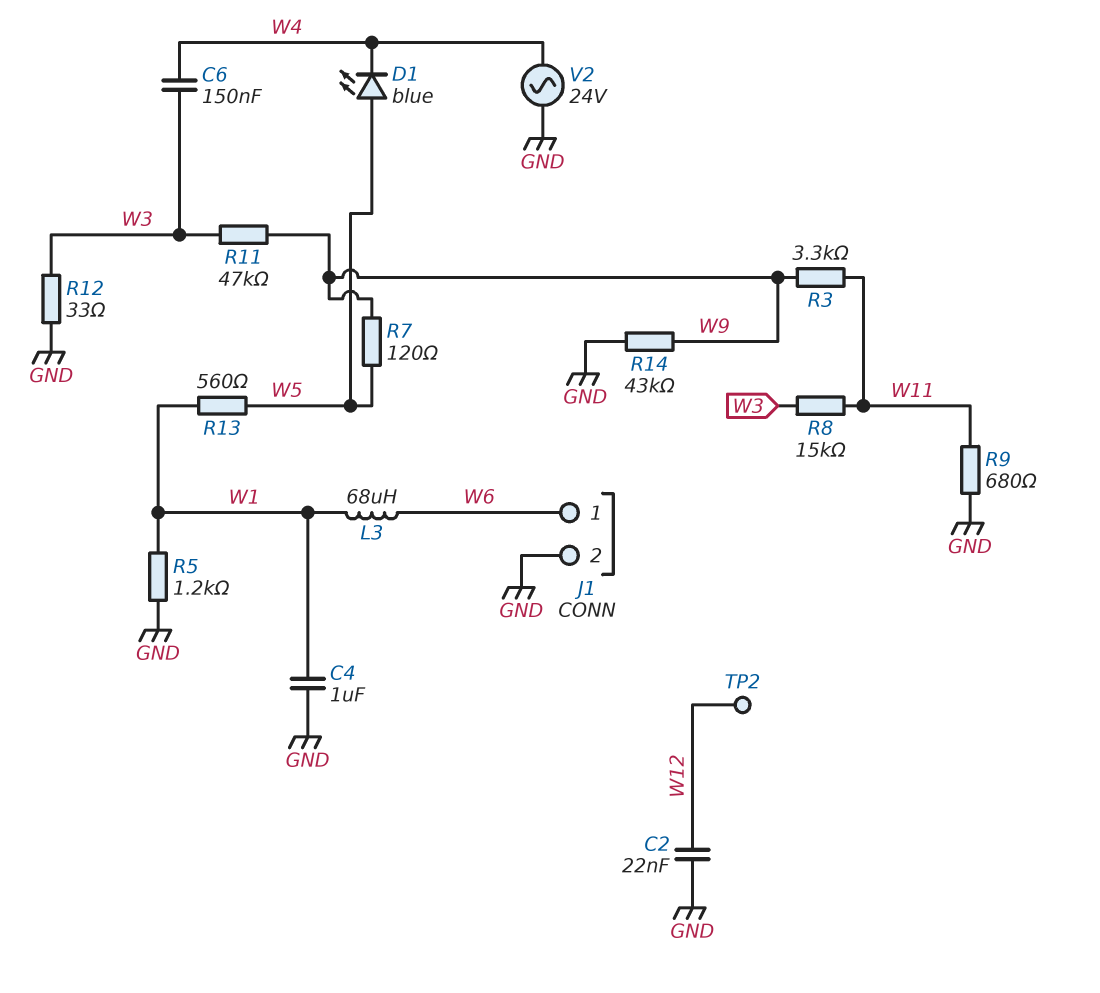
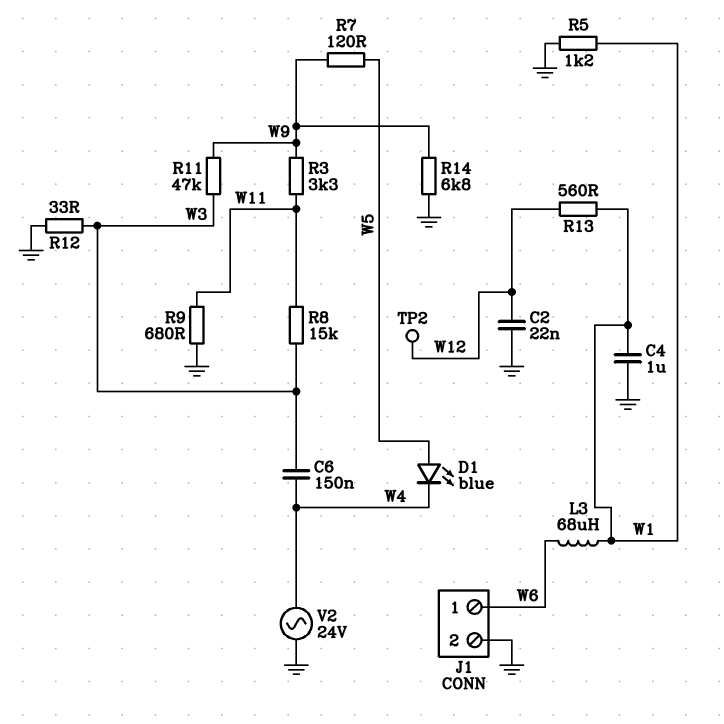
R13: 560 (W1, W5) -> 560 (W1, W12)
R14: 43k (GND, W9) -> 6.8k (GND, W9)

